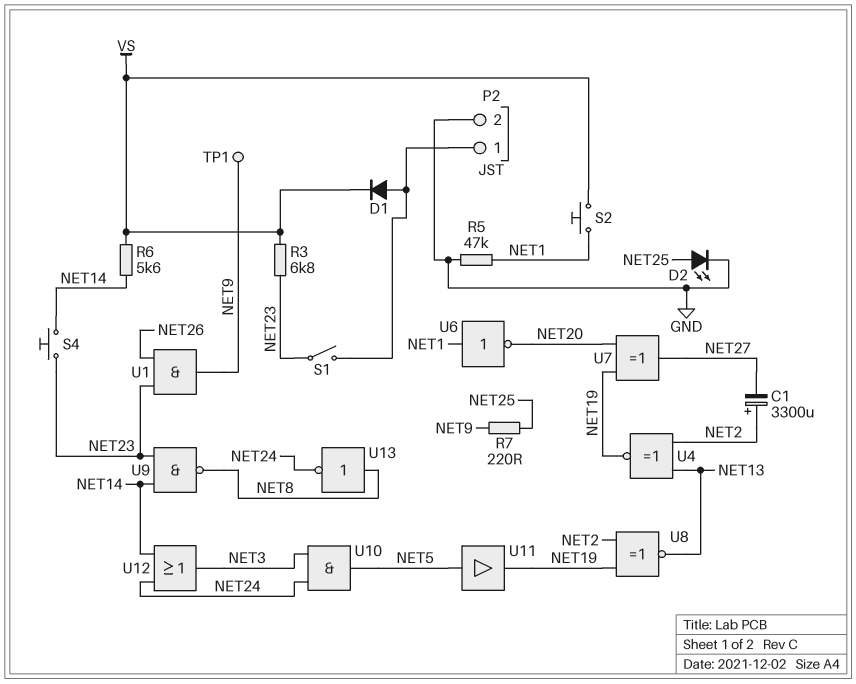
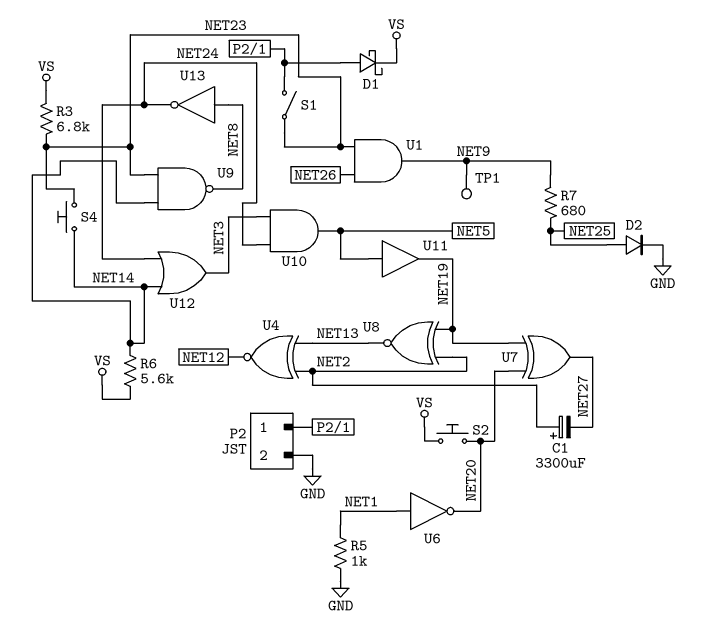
D1: diode (A P2/1, K VS) -> schottky (A P2/1, K VS)
D2: LED (A NET25, K GND) -> diode (A NET25, K GND)
R5: 47k (GND, NET1) -> 1k (GND, NET1)
R7: 220 (NET9, NET25) -> 680 (NET9, NET25)
S2: button (NET1, VS) -> button (NET20, VS)
U4: XNOR (in NET2, in NET13, out NET19) -> XNOR (in NET2, in NET13, out NET12)

